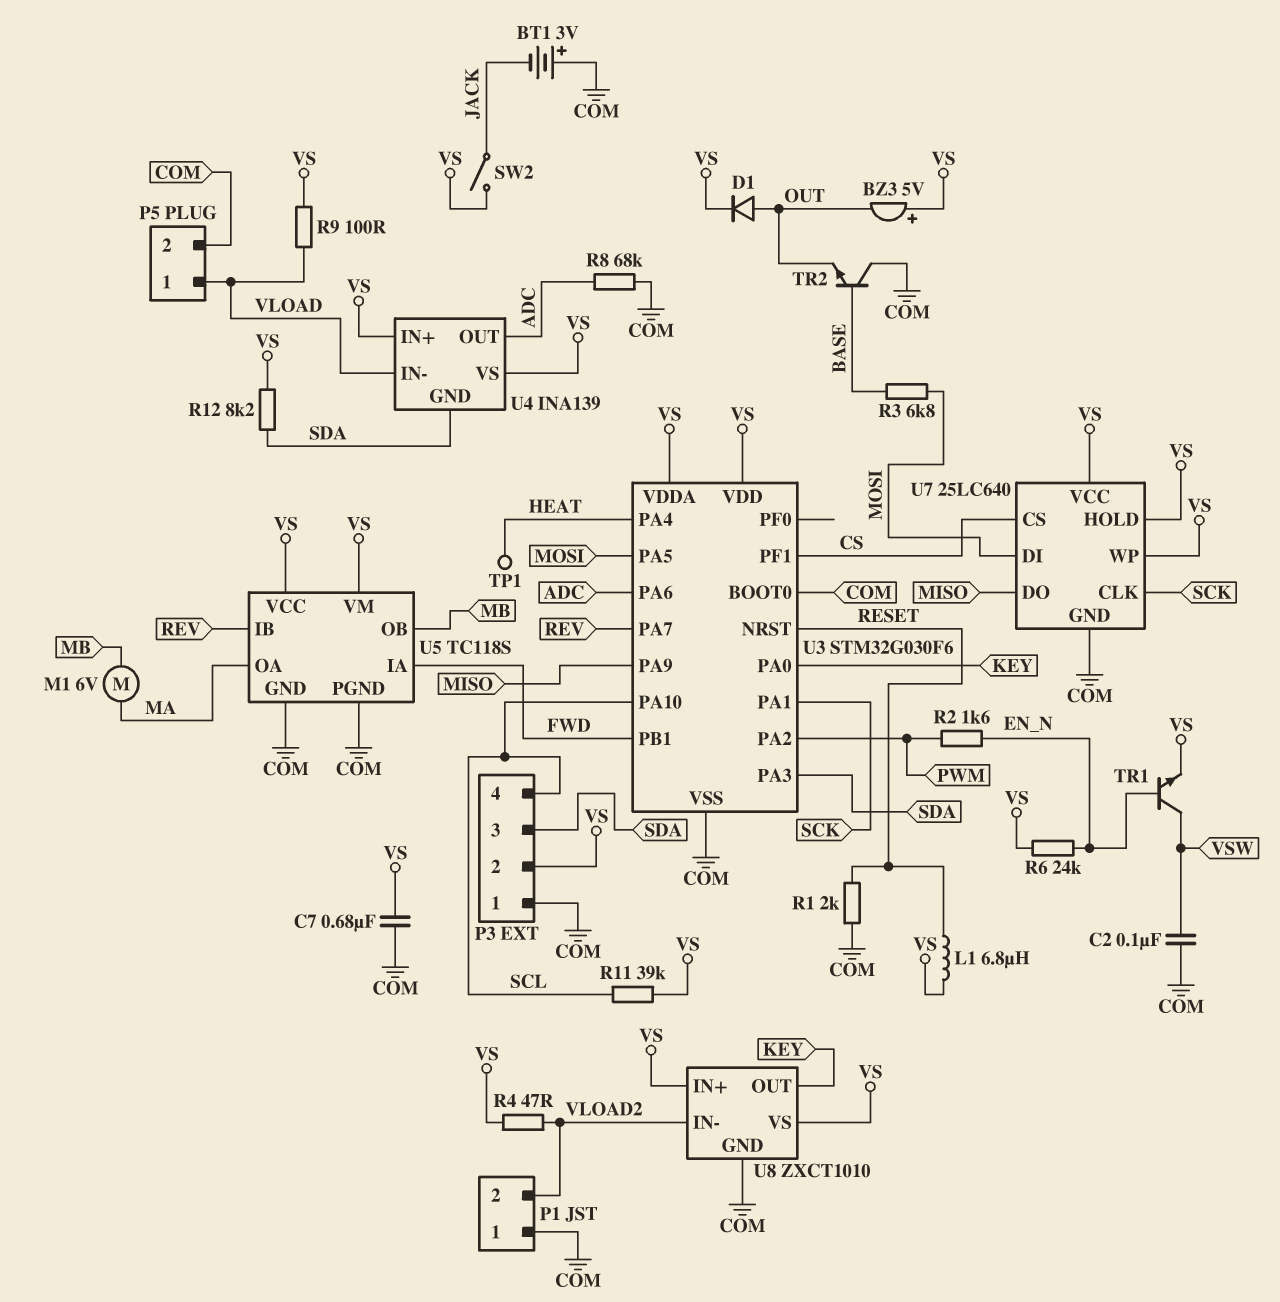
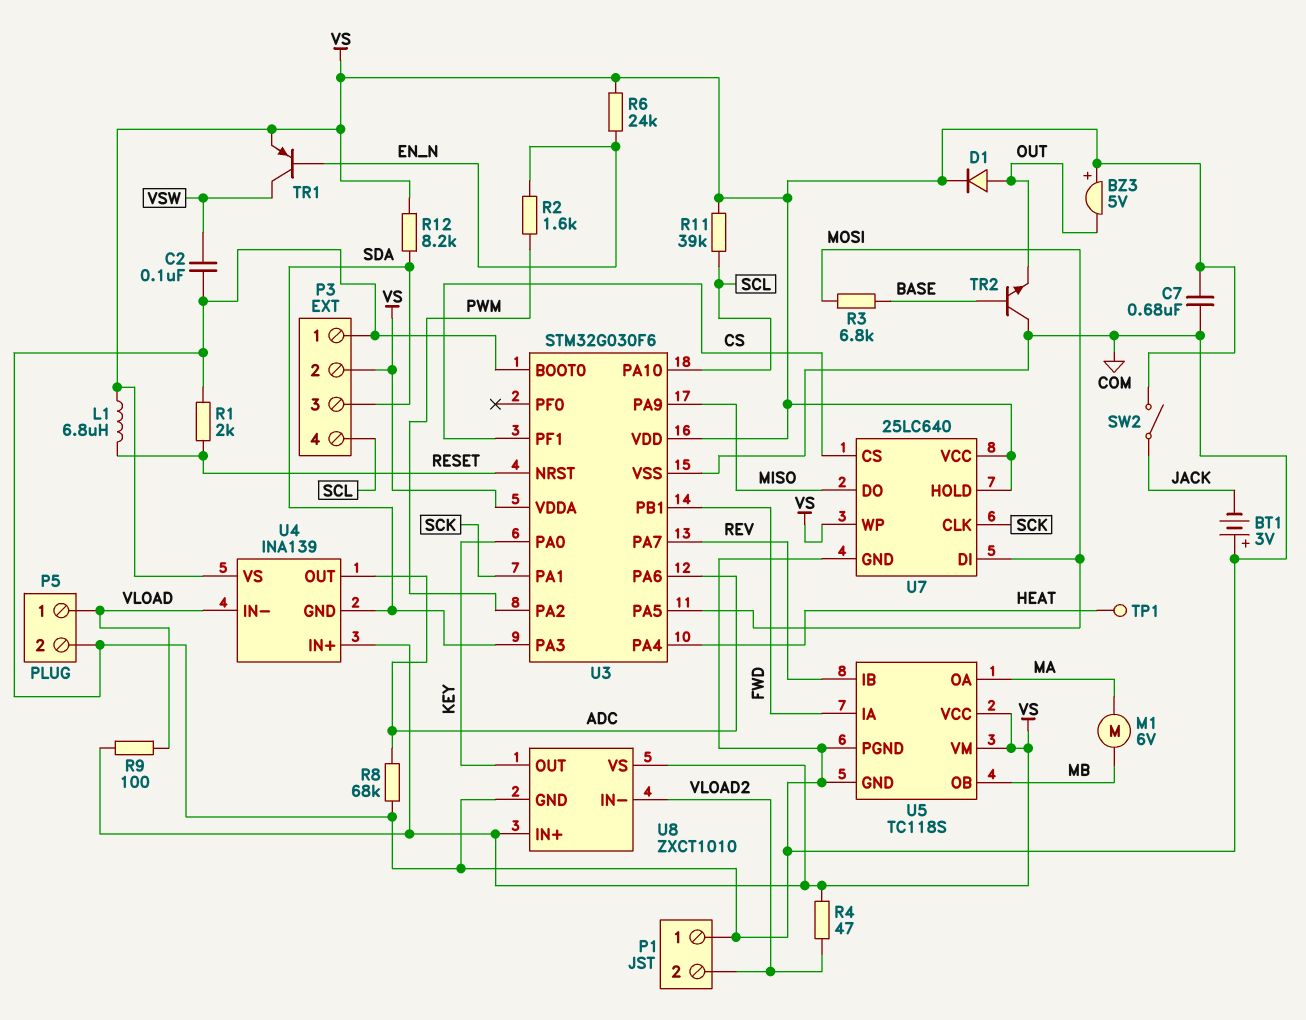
TR1: NPN (B EN_N, C VSW, E VS) -> PNP (B EN_N, C VSW, E VS)

